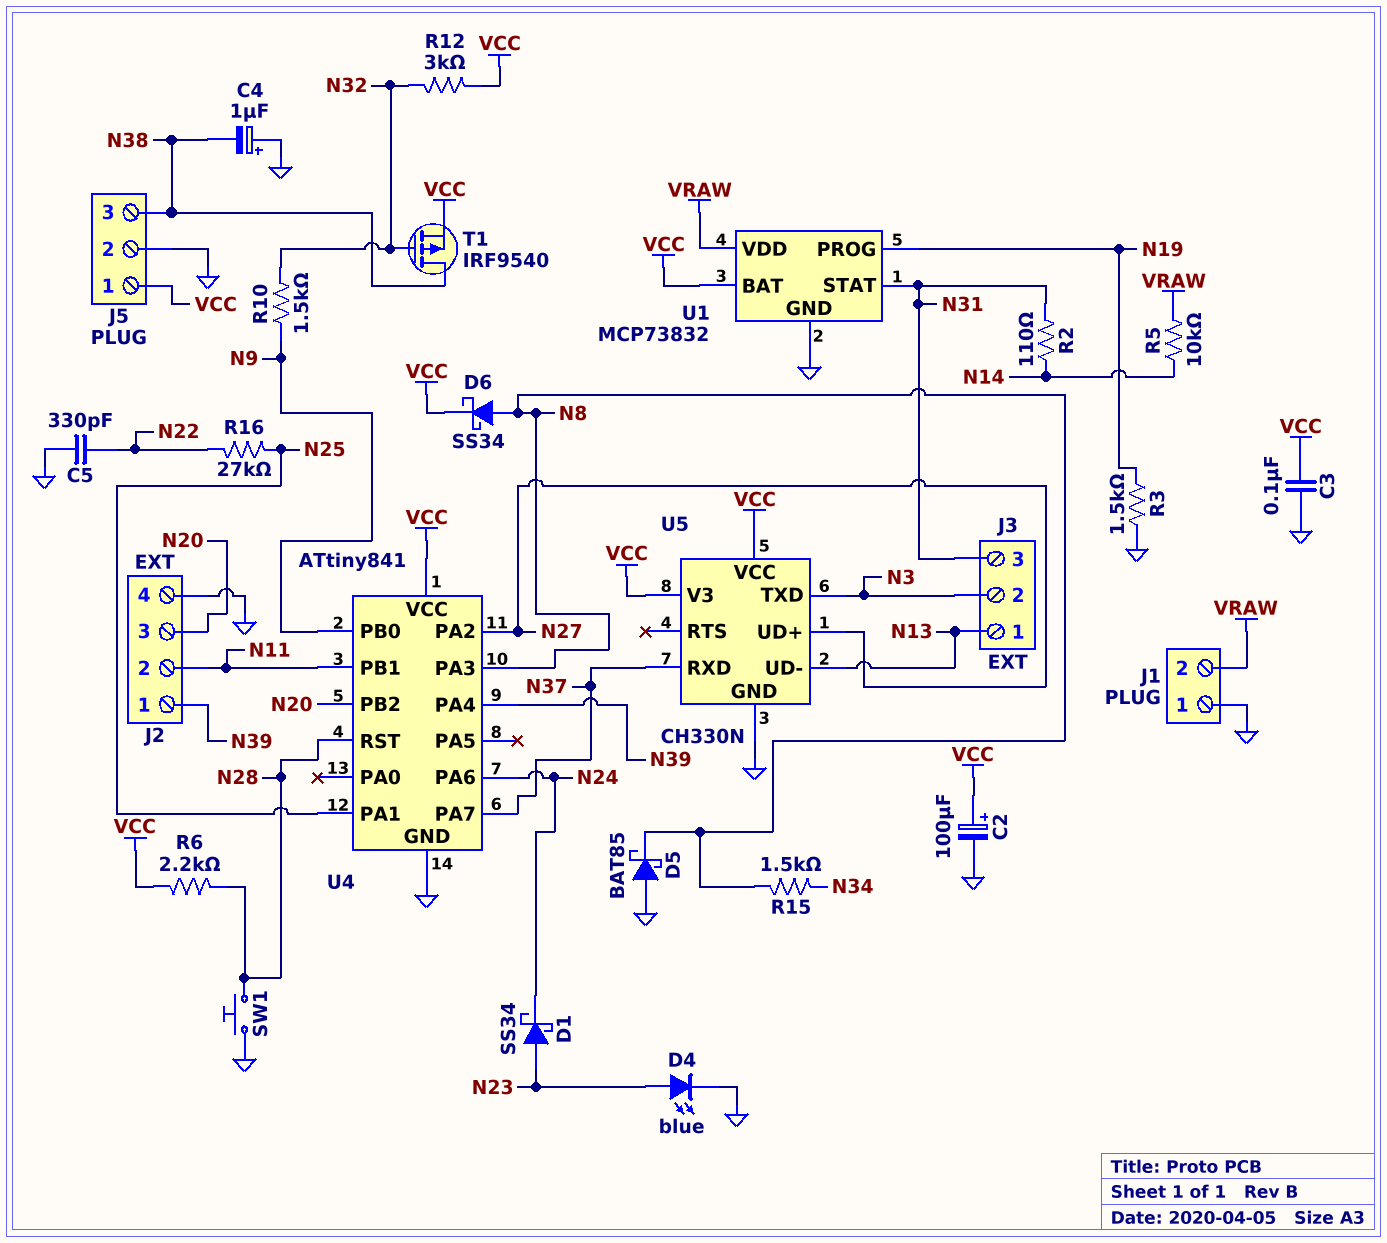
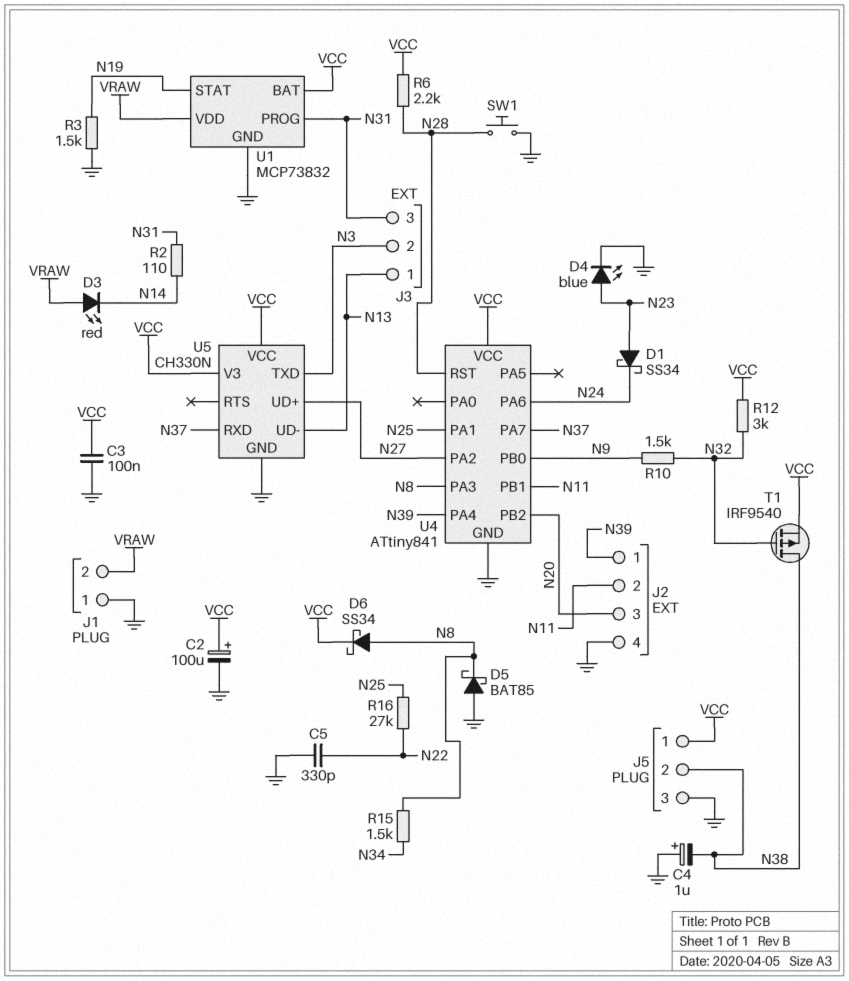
D3: none -> LED red (A VRAW, K N14)
J5 pin 2: GND -> N38
J5 pin 3: N38 -> GND
R5: 10k (N14, VRAW) -> none
U1 pin PROG: N19 -> N31
U1 pin STAT: N31 -> N19

